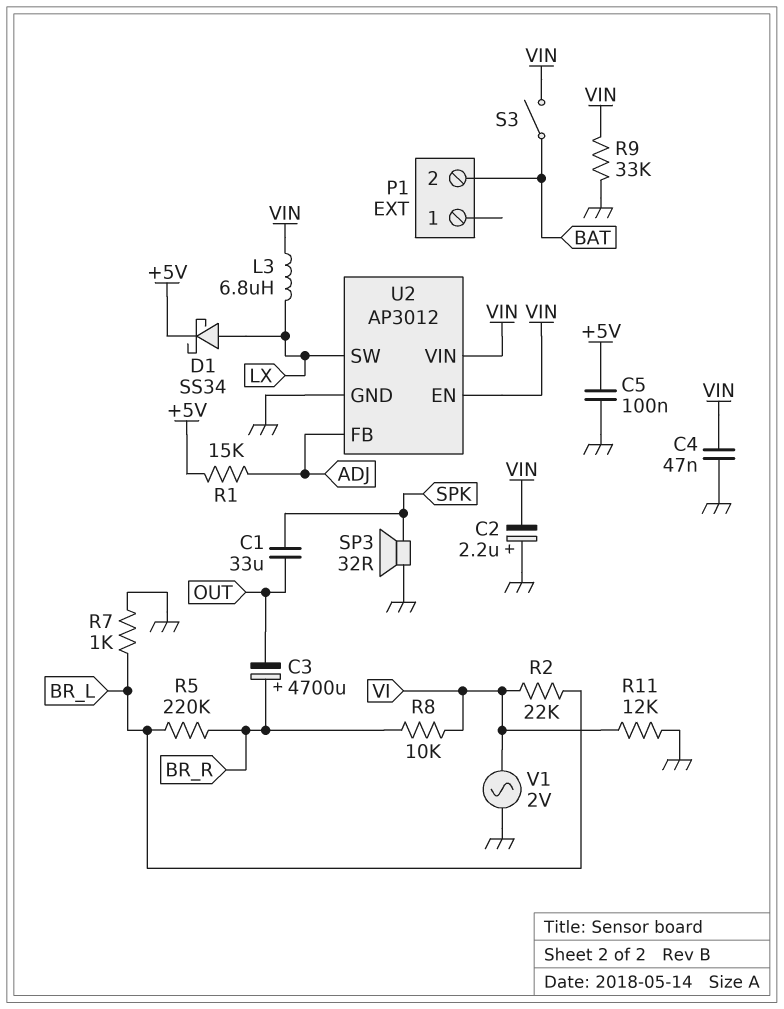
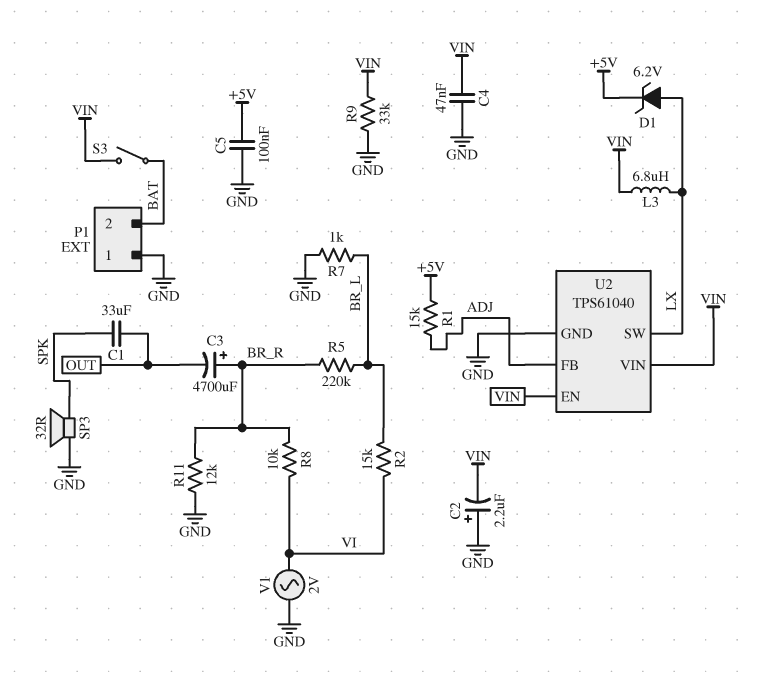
D1: schottky SS34 (A LX, K +5V) -> zener 6.2V (A LX, K +5V)
P1 pin 1: none -> GND
R2: 22k (BR_L, VI) -> 15k (BR_L, VI)
R11: 12k (GND, VI) -> 12k (BR_R, GND)
U2: AP3012 -> TPS61040

